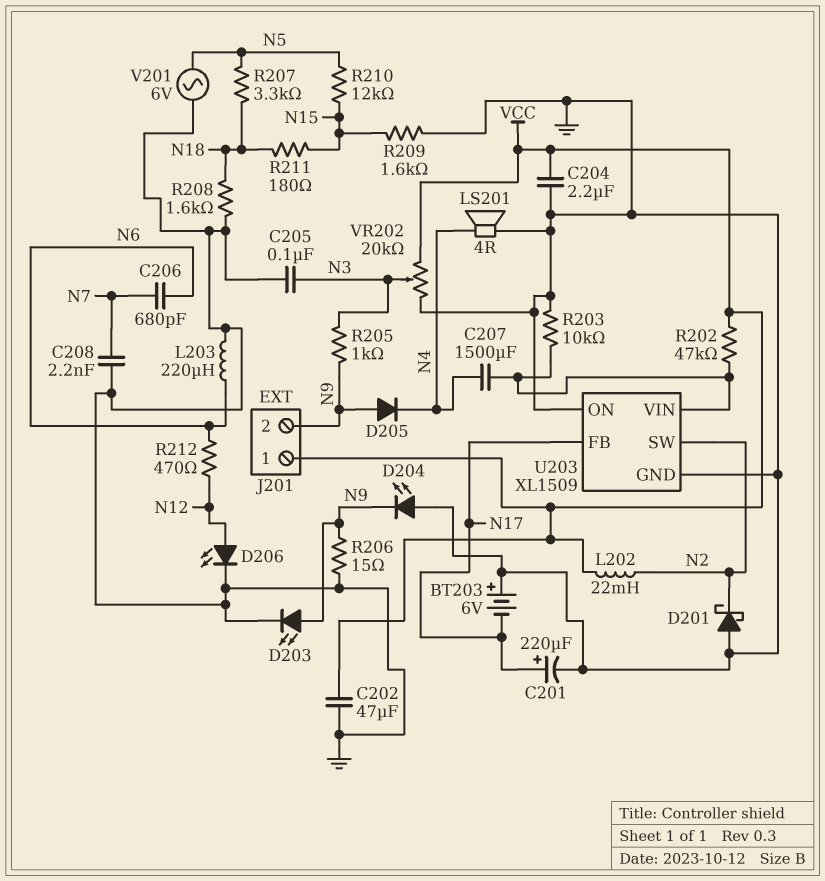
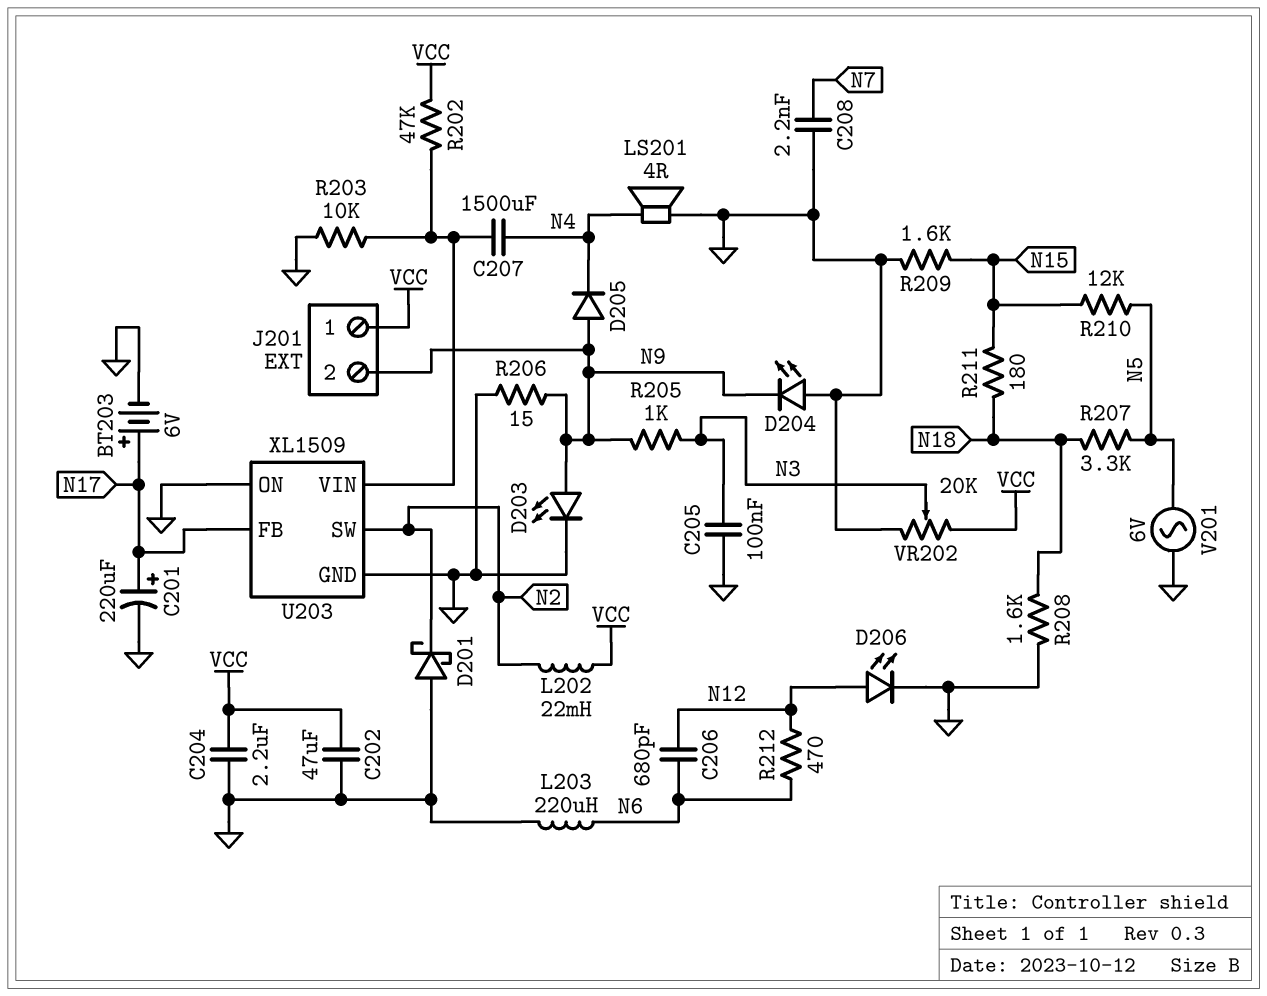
BT203: 6V (plus GND, minus N17) -> 6V (plus N17, minus GND)
C206: 680pF (N6, N7) -> 680pF (N6, N12)

